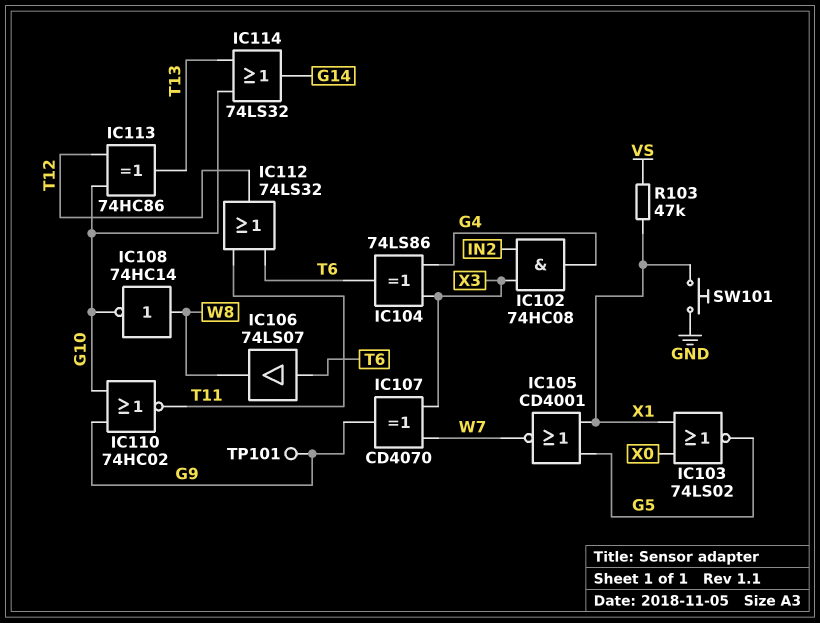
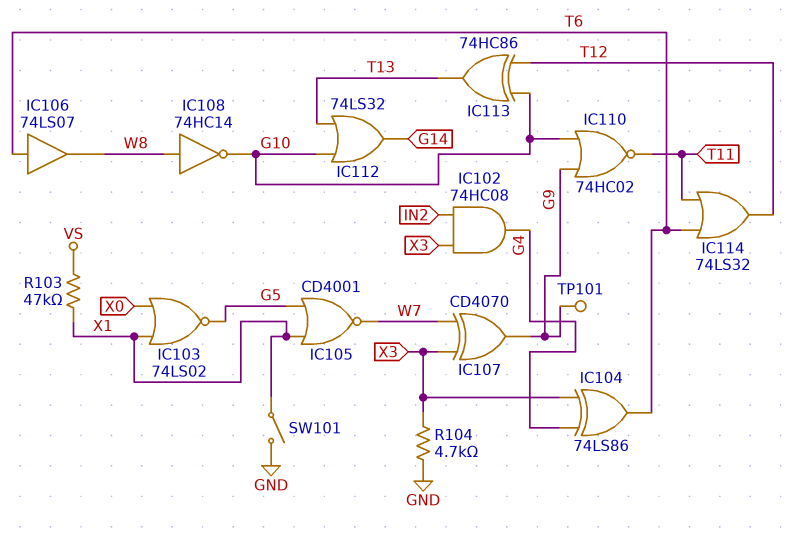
IC112: OR 74LS32 (in T6, in T11, out T12) -> OR 74LS32 (in G10, in T13, out G14)
IC114: OR 74LS32 (in G10, in T13, out G14) -> OR 74LS32 (in T6, in T11, out T12)
R104: none -> 4.7k (GND, X3)
SW101: button (GND, X1) -> switch (GND, X1)

